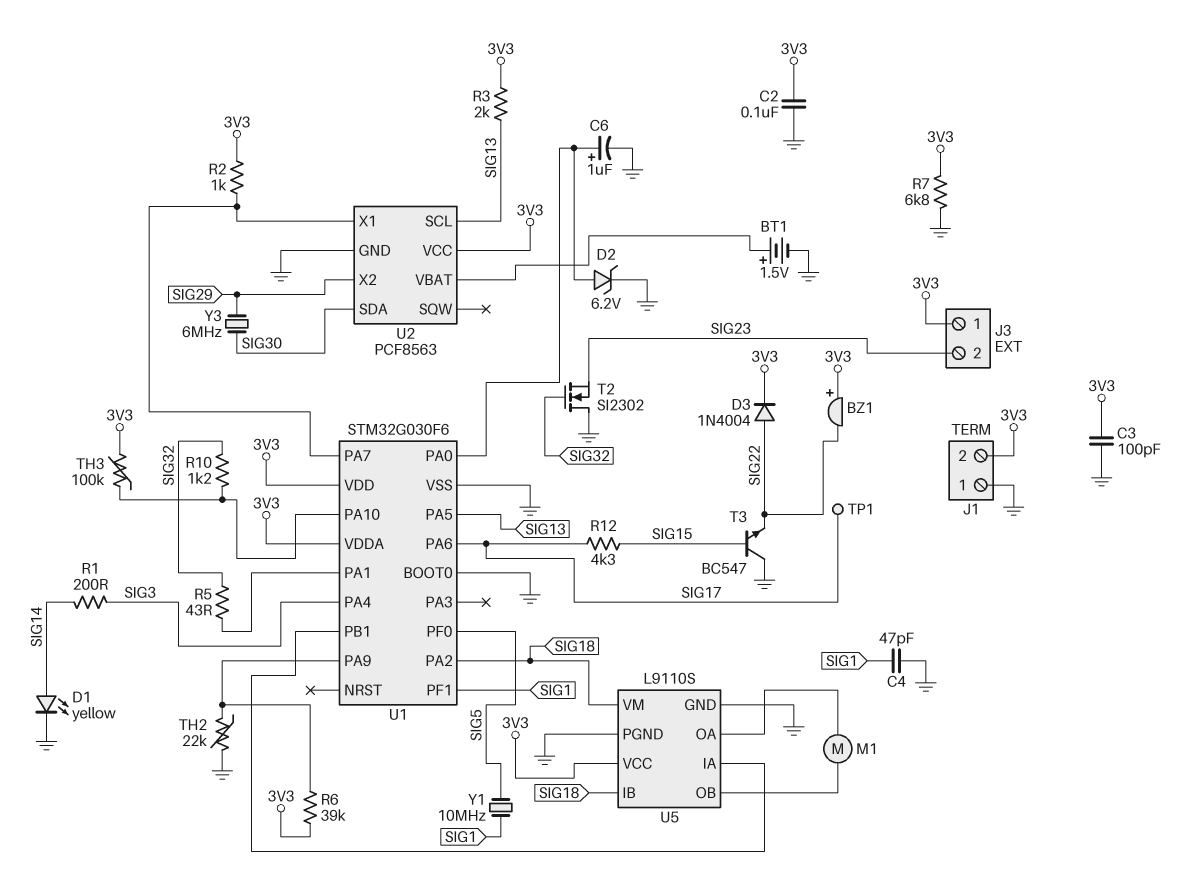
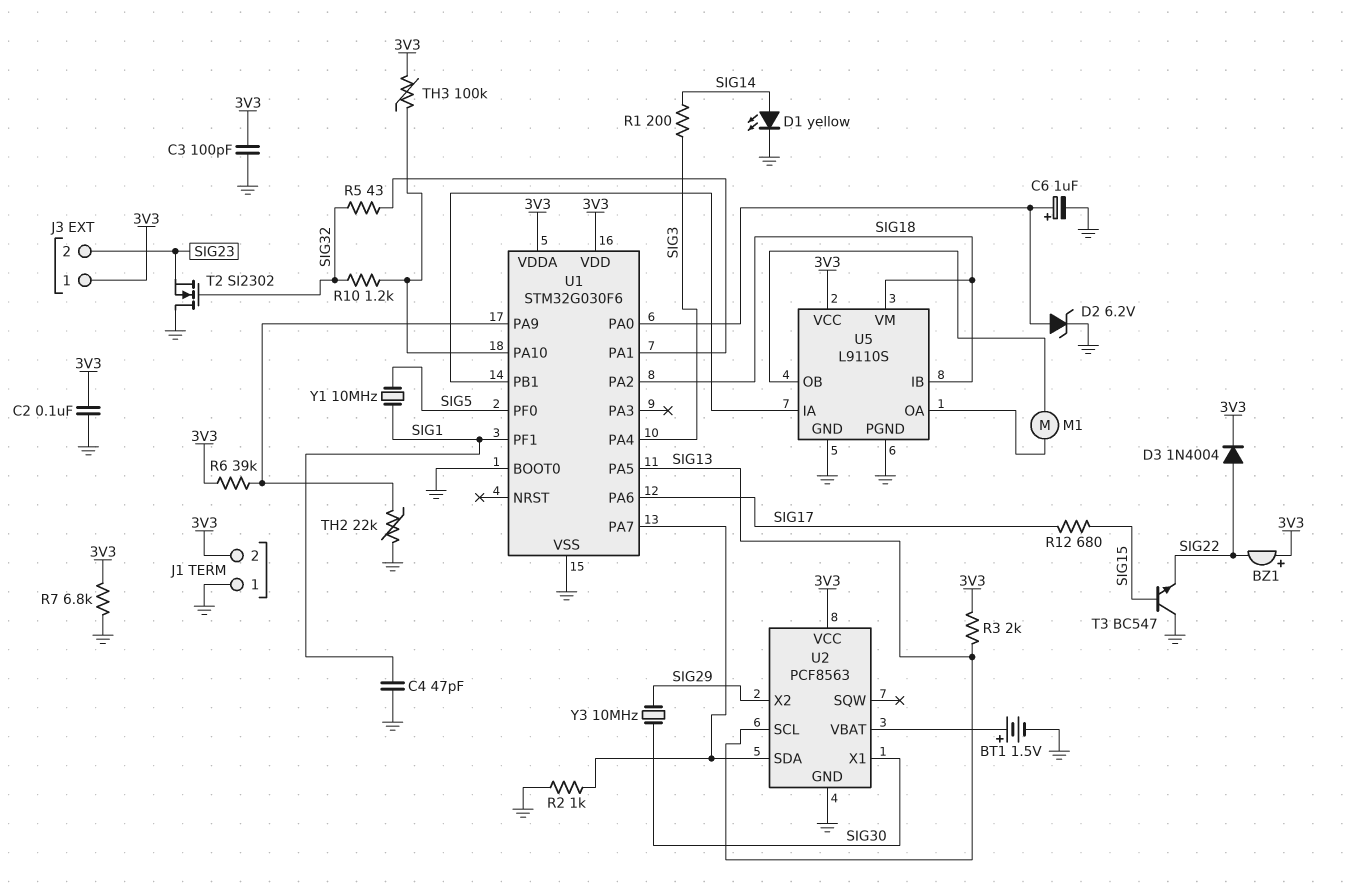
R2: 1k (3V3, U1/PA7) -> 1k (GND, U1/PA7)
R12: 4.3k (SIG15, SIG17) -> 680 (SIG15, SIG17)
TP1: test point (SIG17) -> none
U2 pin SDA: SIG30 -> U1/PA7
U2 pin X1: U1/PA7 -> SIG30
Y3: 6MHz (SIG29, SIG30) -> 10MHz (SIG29, SIG30)

